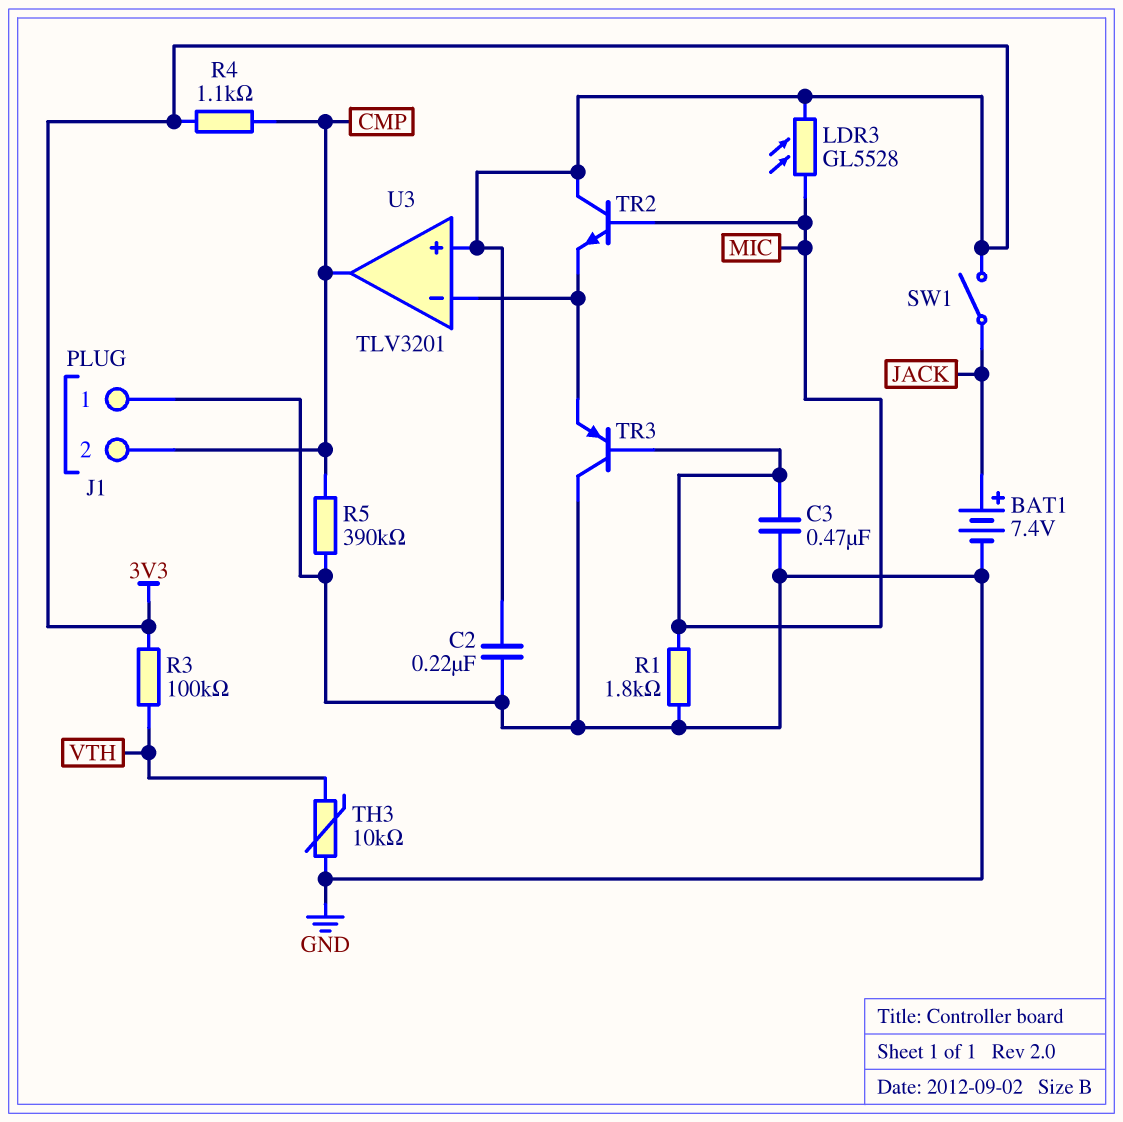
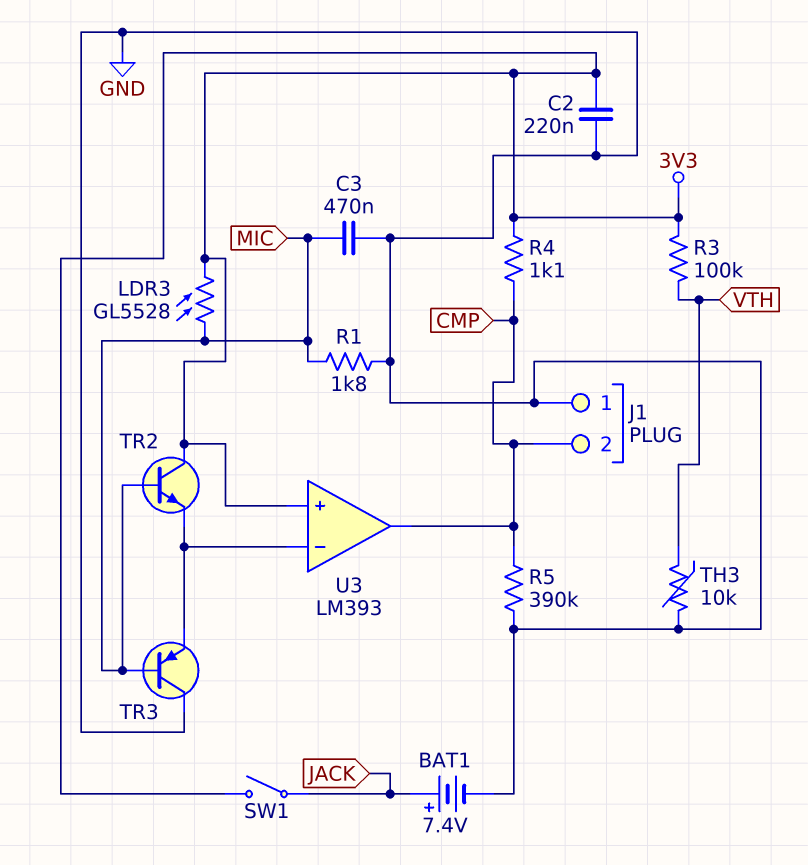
U3: TLV3201 -> LM393

